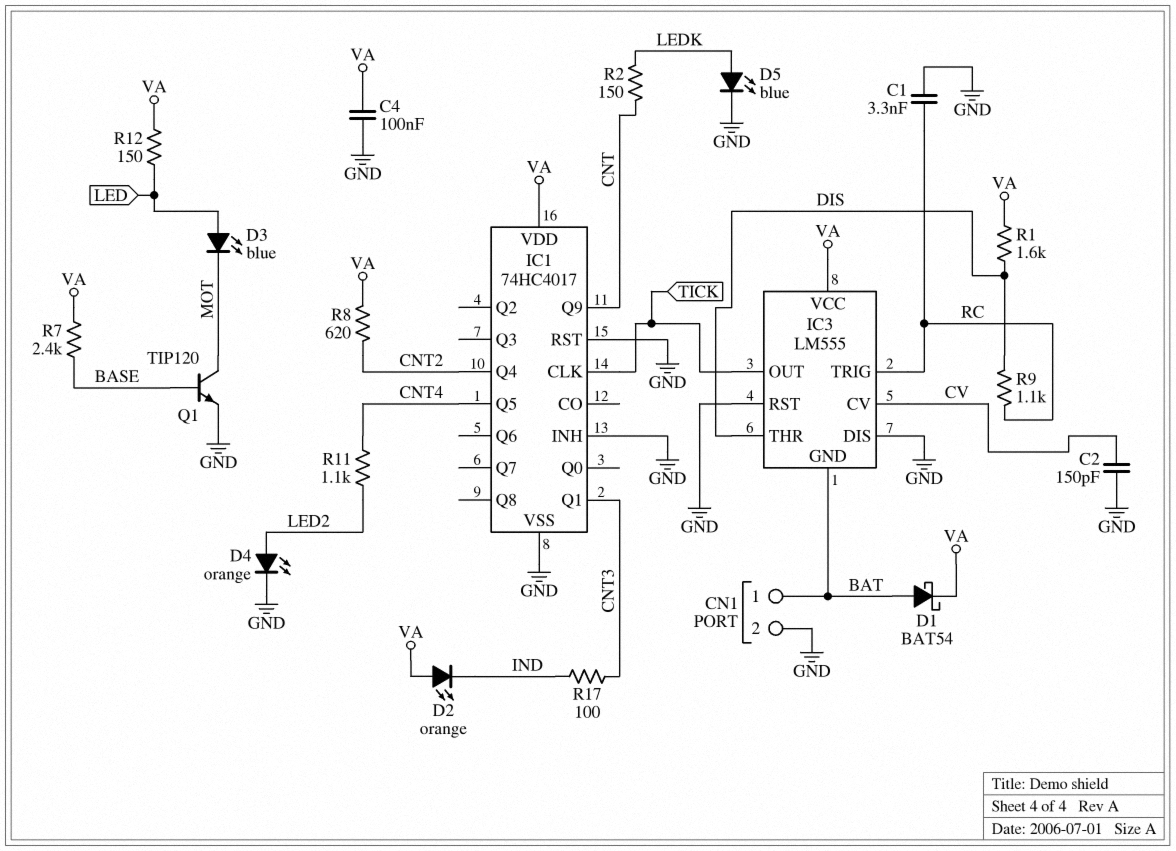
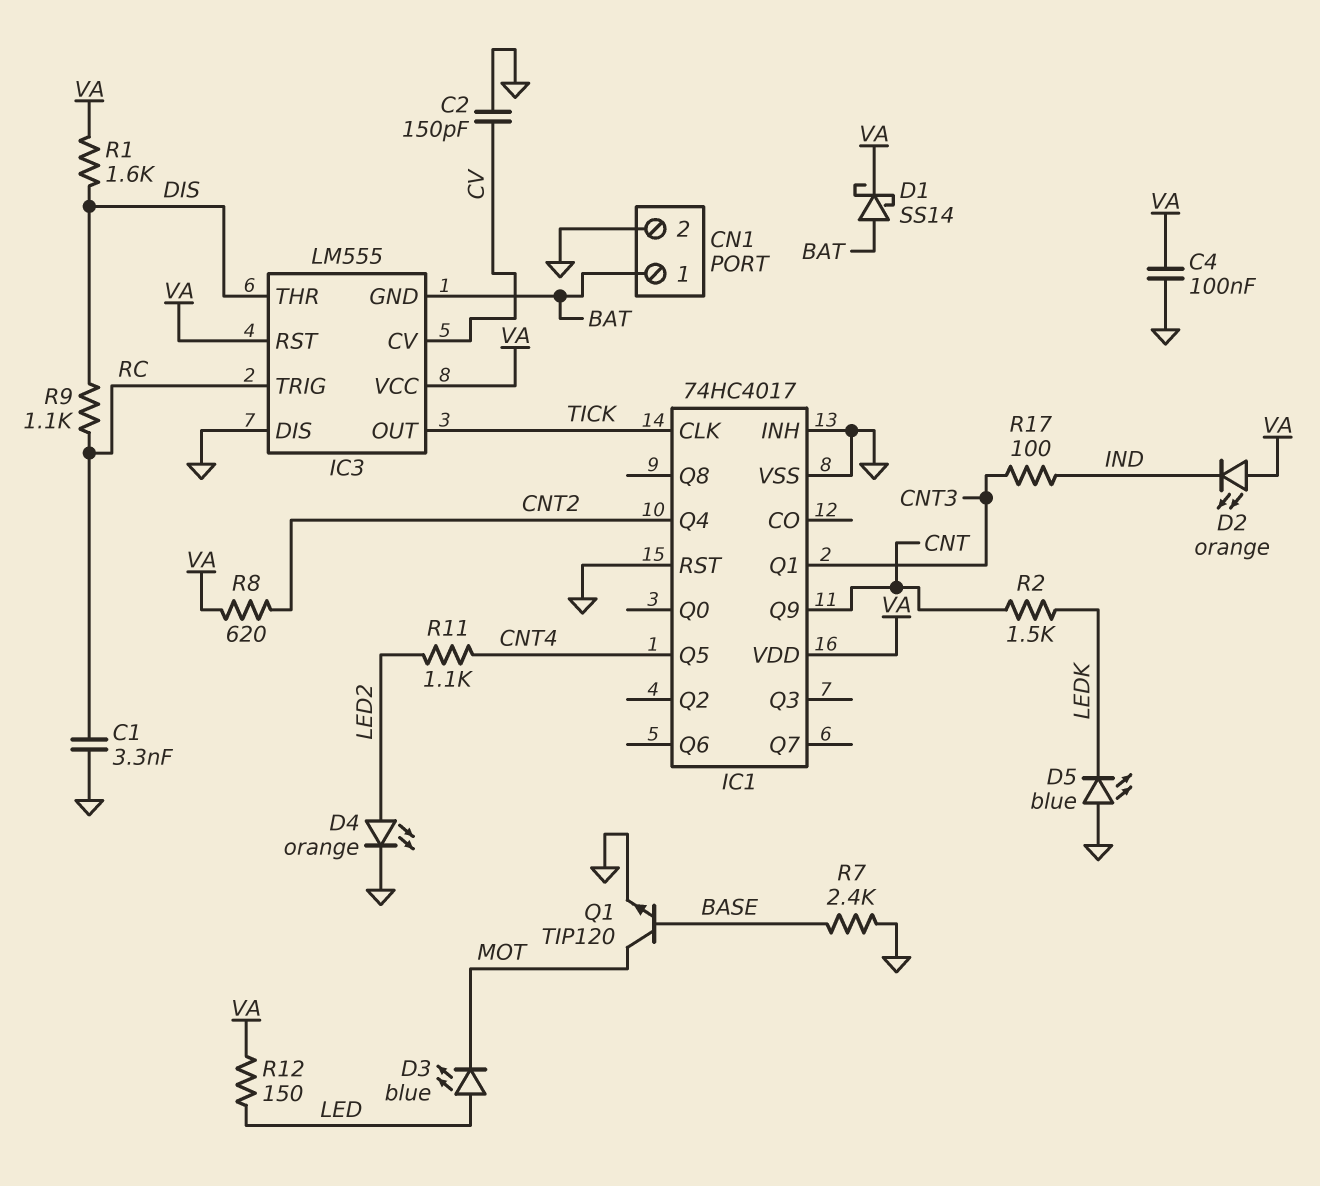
D1: schottky BAT54 (A BAT, K VA) -> schottky SS14 (A BAT, K VA)
D5: LED blue (A LEDK, K GND) -> LED blue (A GND, K LEDK)
IC3 pin RST: GND -> VA
R2: 150 (CNT, LEDK) -> 1.5k (CNT, LEDK)
R7: 2.4k (BASE, VA) -> 2.4k (BASE, GND)

